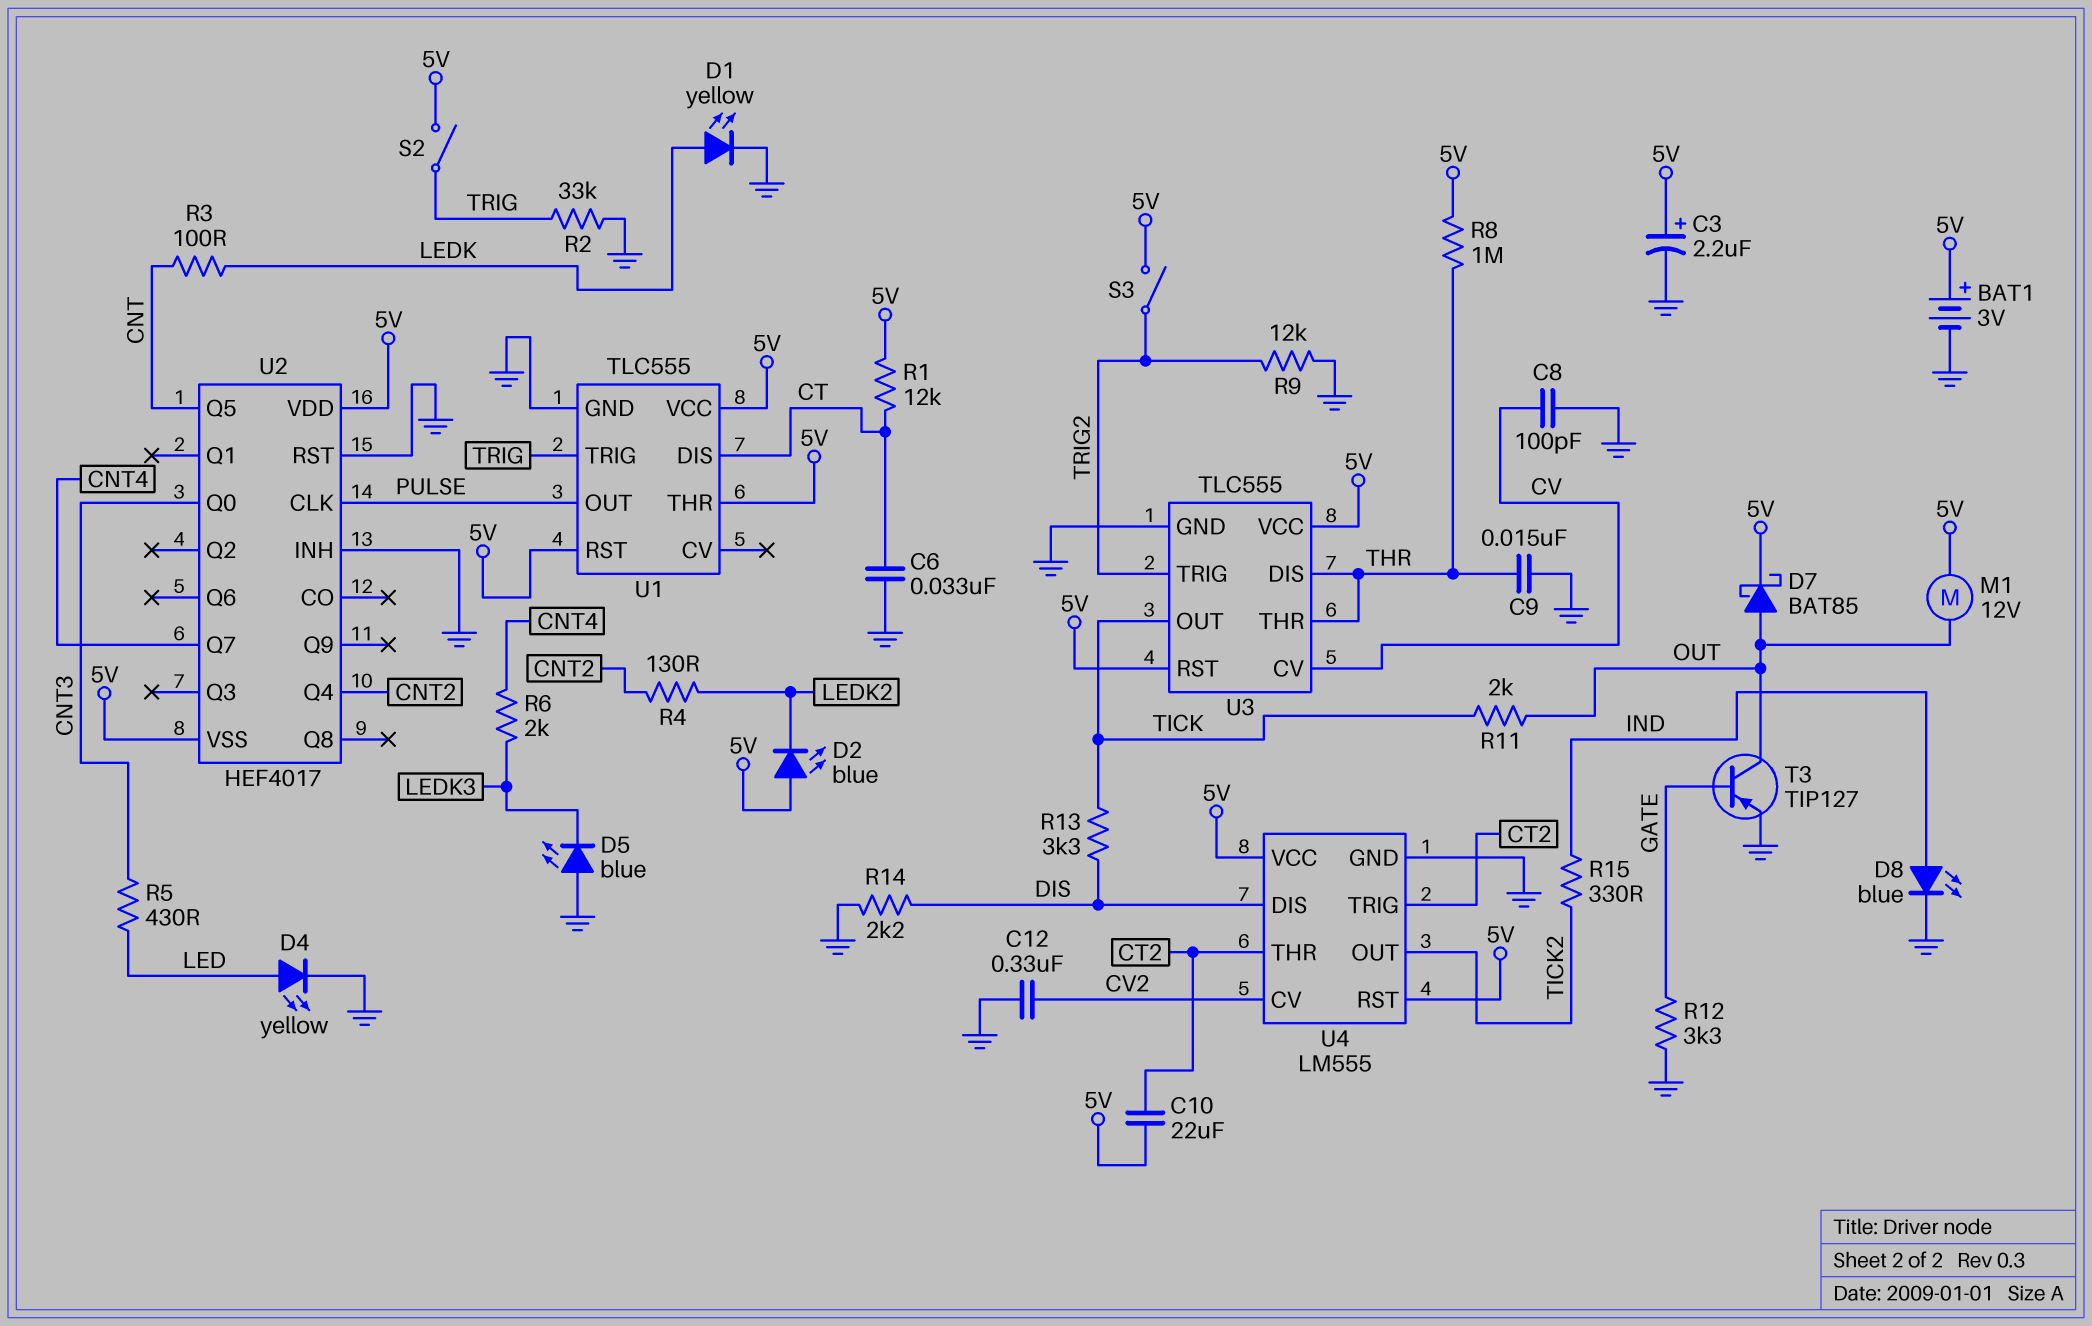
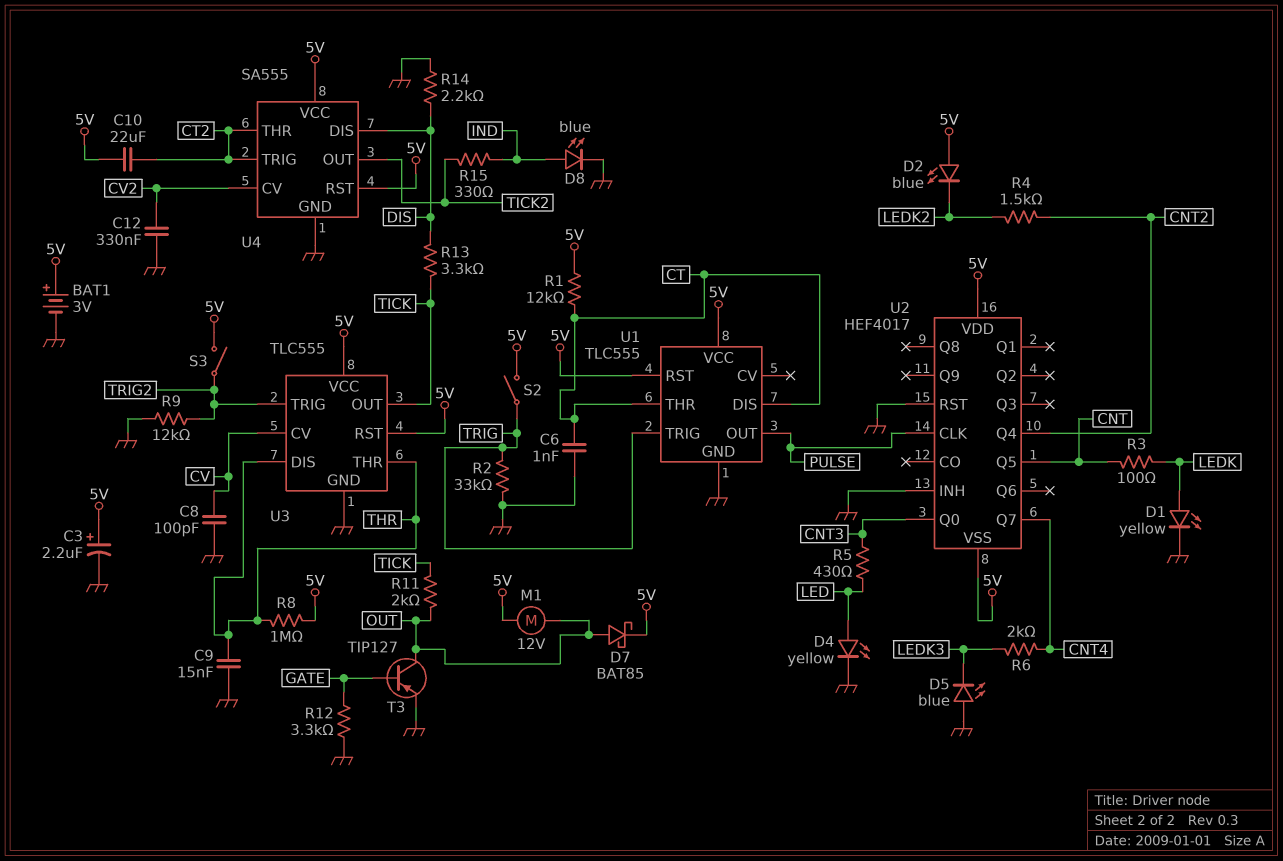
C6: 33nF (CT, GND) -> 1nF (CT, GND)
R4: 130 (CNT2, LEDK2) -> 1.5k (CNT2, LEDK2)
U1 pin THR: 5V -> CT
U4: LM555 -> SA555

